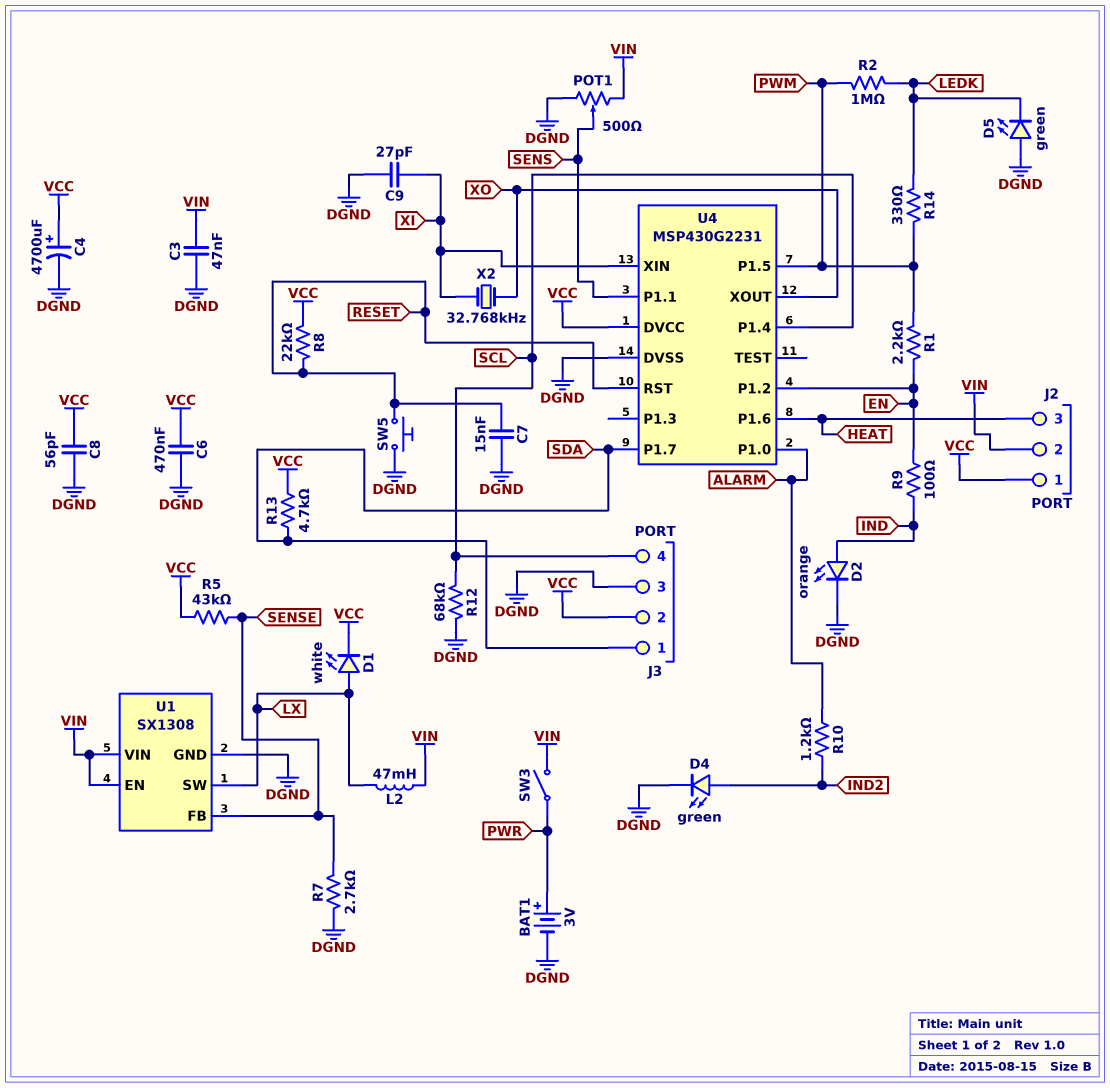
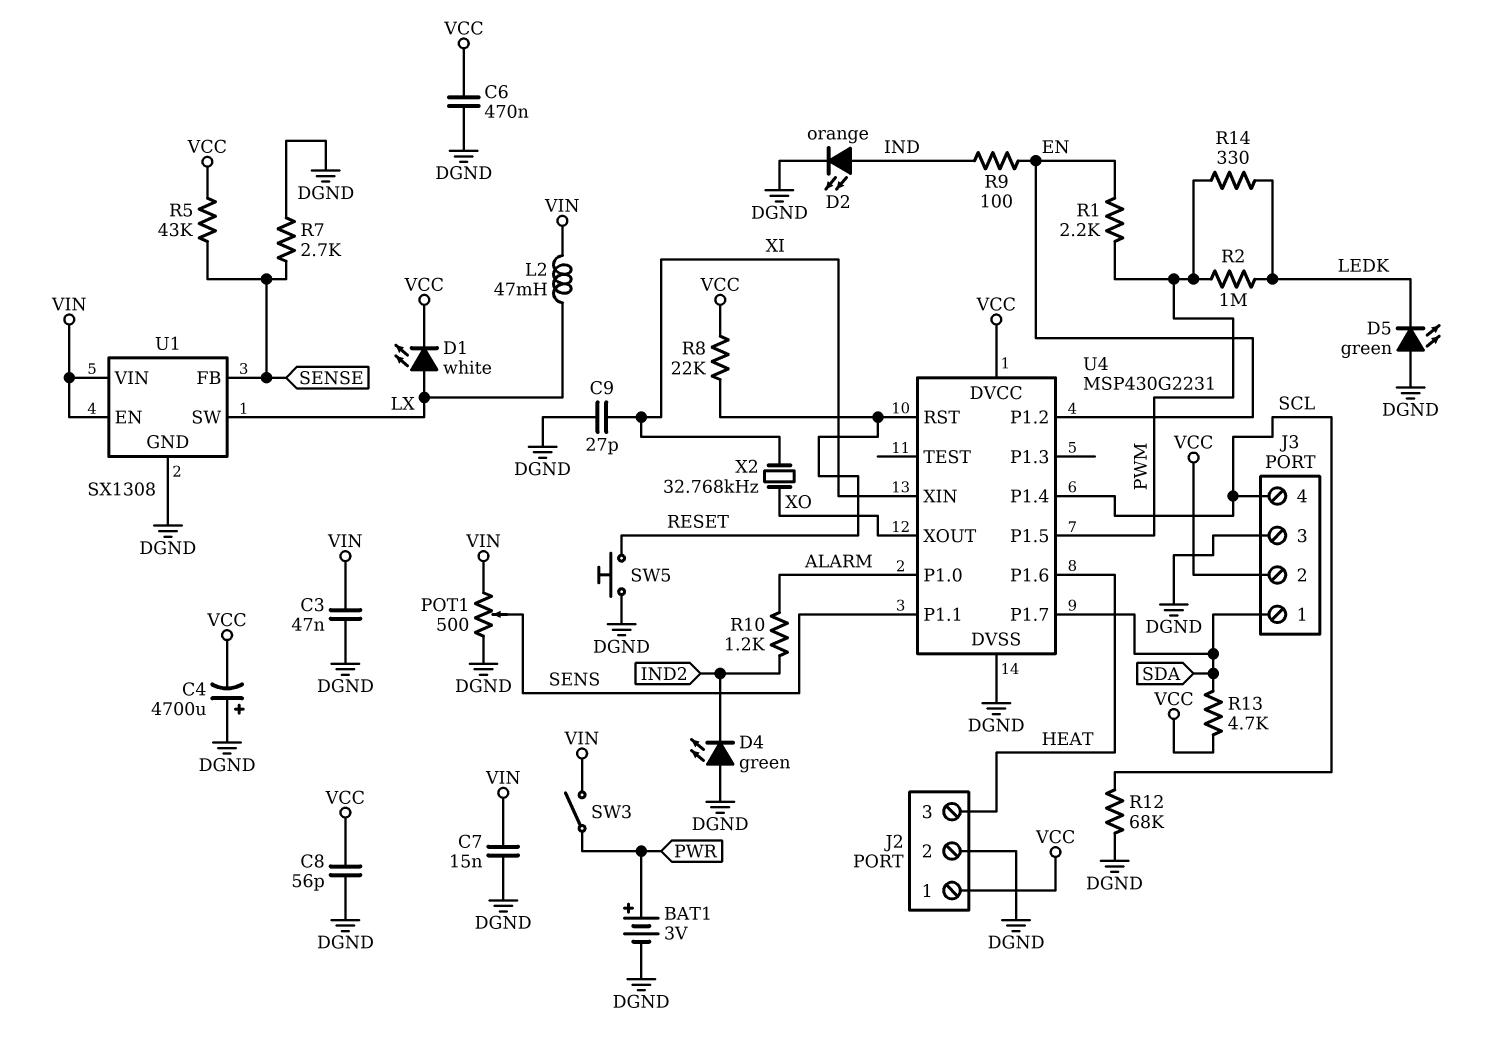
C4: 4700uF (plus VCC, minus DGND) -> 4700uF (plus DGND, minus VCC)
C7: 15nF (DGND, RESET) -> 15nF (DGND, VIN)
D4: LED green (A IND2, K DGND) -> LED green (A DGND, K IND2)
J2 pin 2: VIN -> DGND

